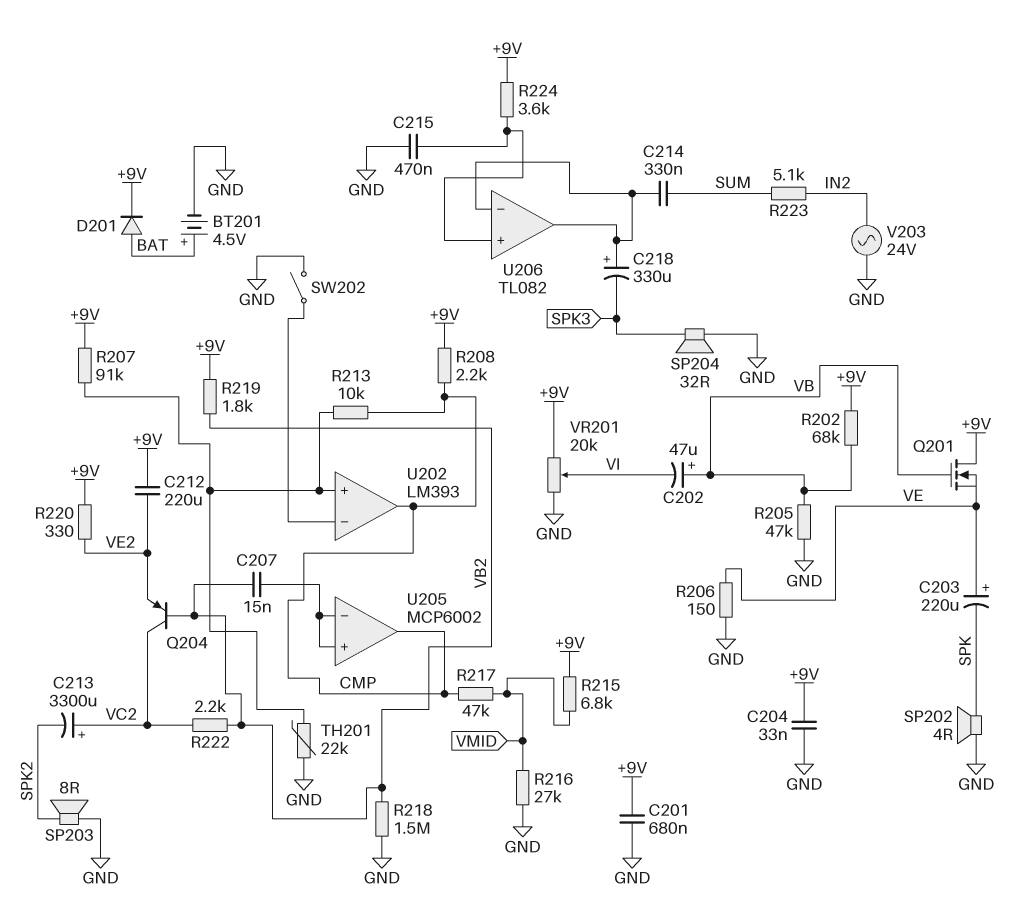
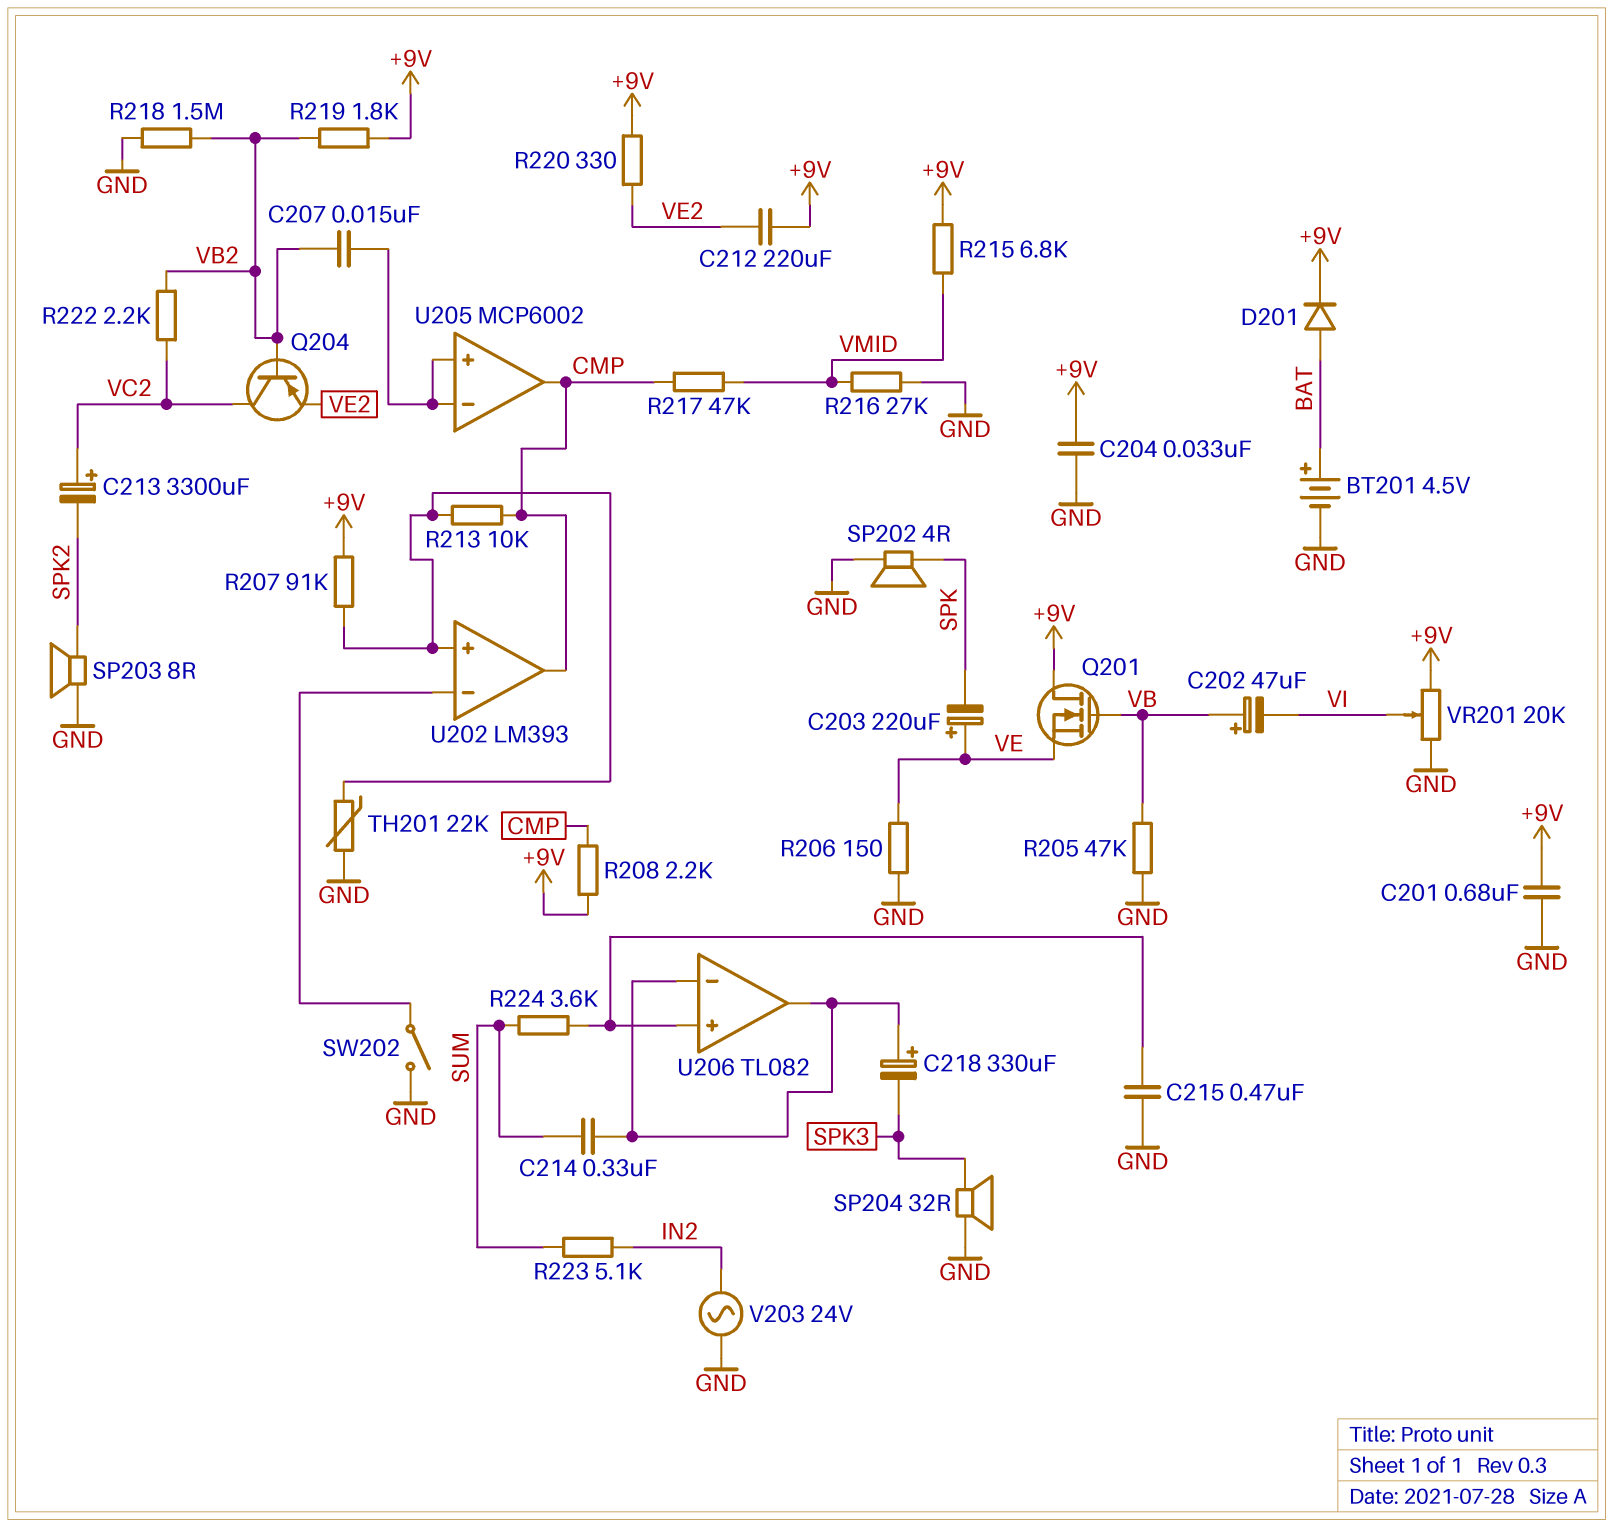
R202: 68k (+9V, VB) -> none
R224: 3.6k (+9V, U206/in+) -> 3.6k (SUM, U206/in+)

